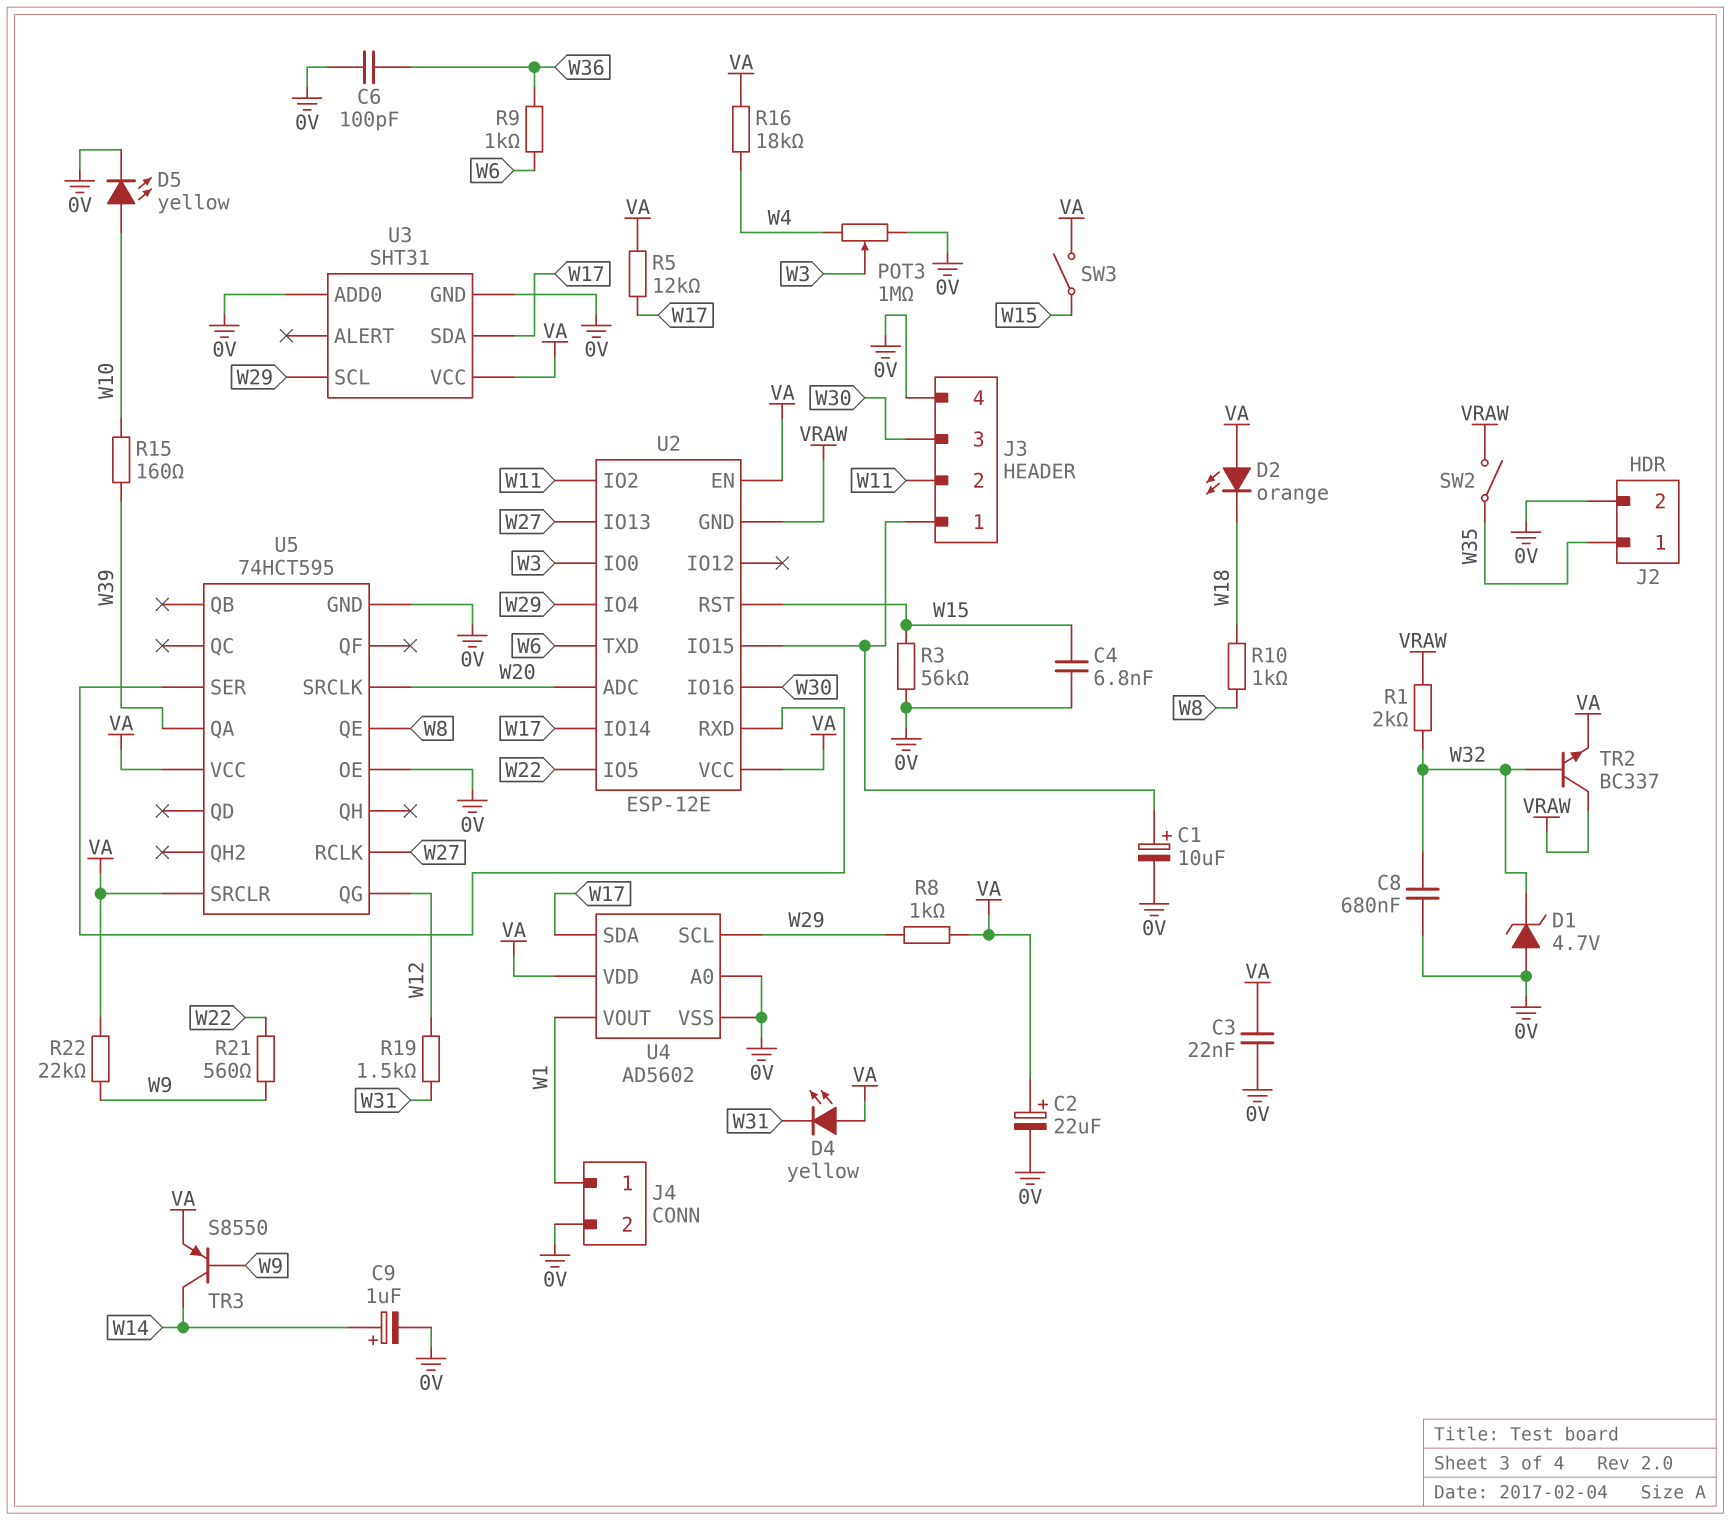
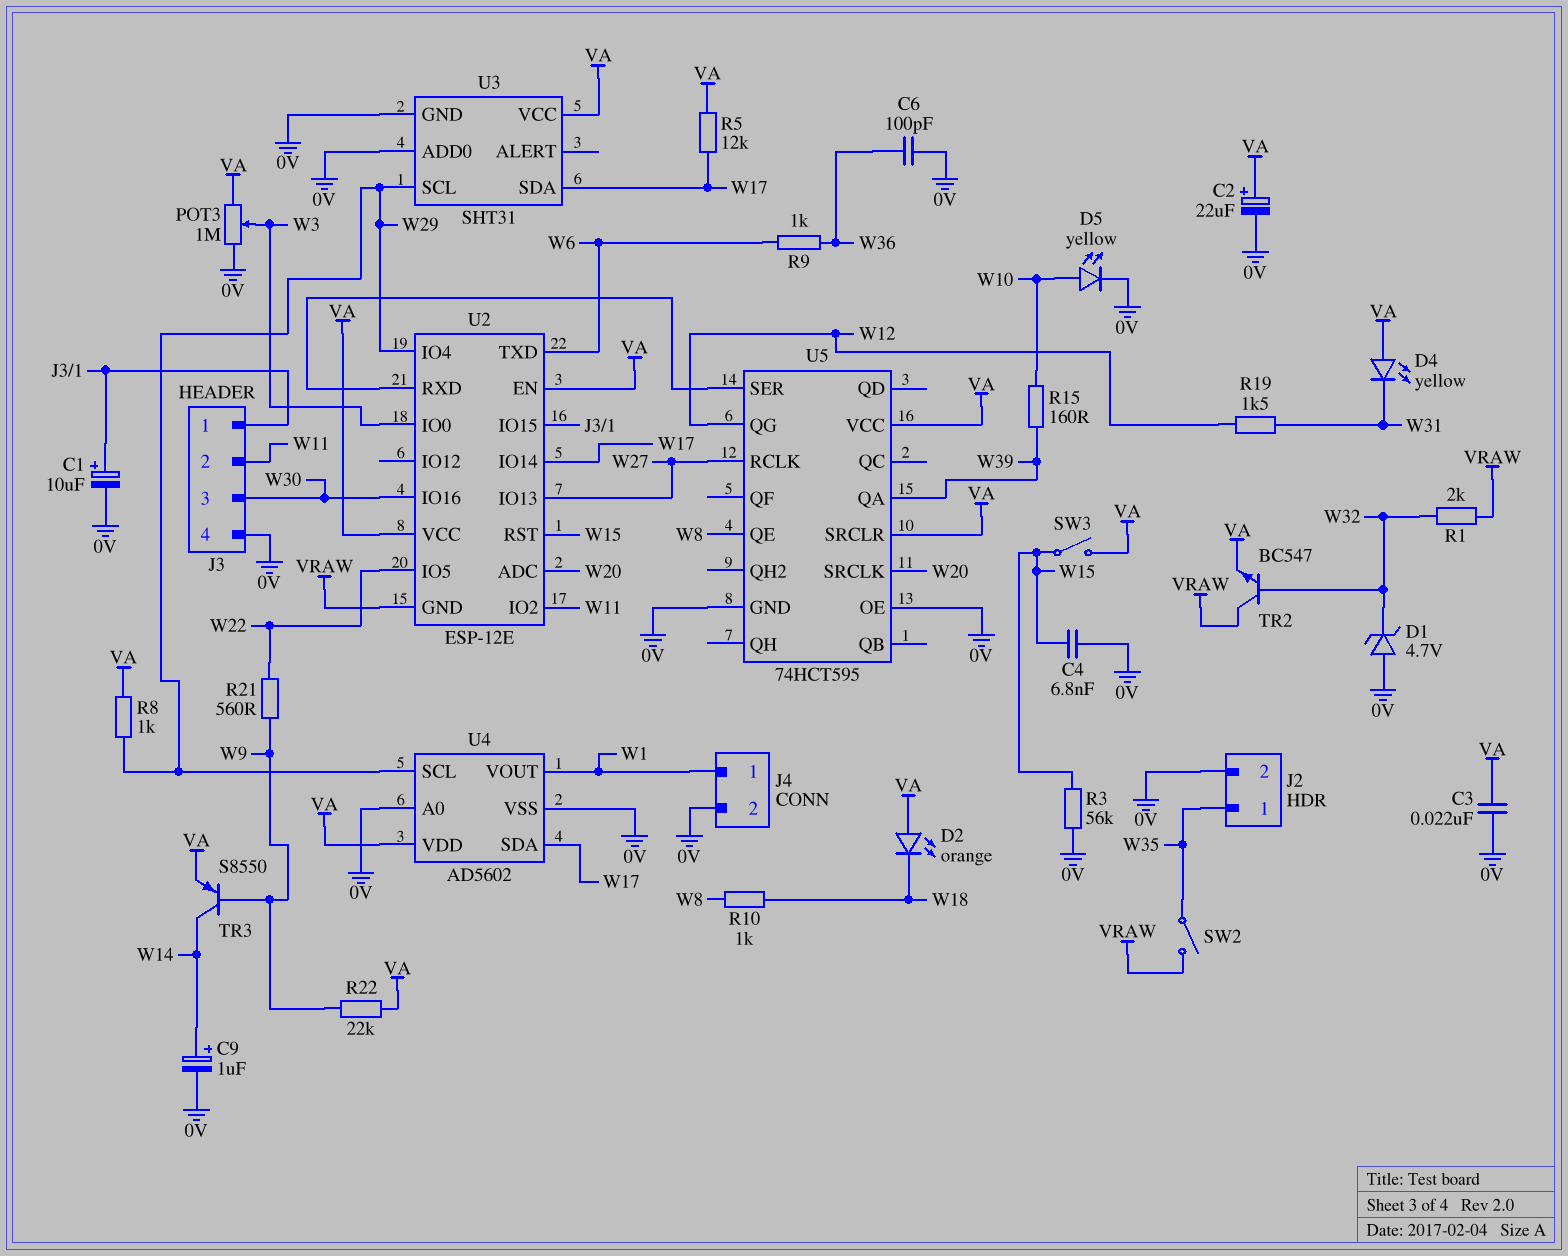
C8: 680nF (0V, W32) -> none
POT3: 1M (0V, W4, wiper W3) -> 1M (0V, VA, wiper W3)
R16: 18k (VA, W4) -> none
TR2: NPN BC337 (B W32, C VRAW, E VA) -> NPN BC547 (B W32, C VRAW, E VA)

